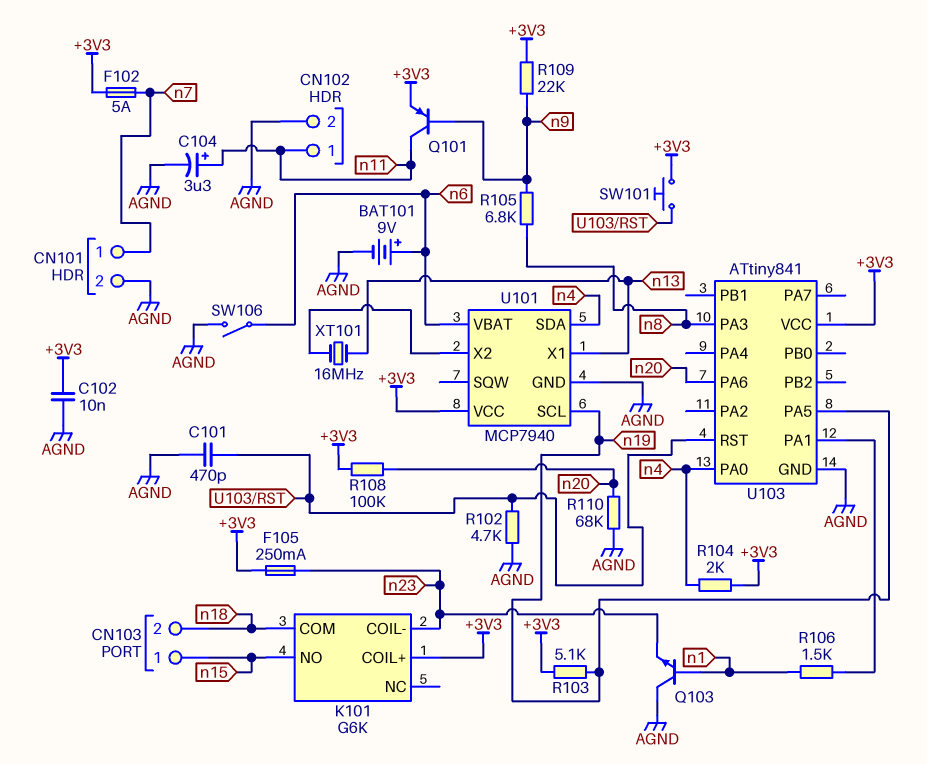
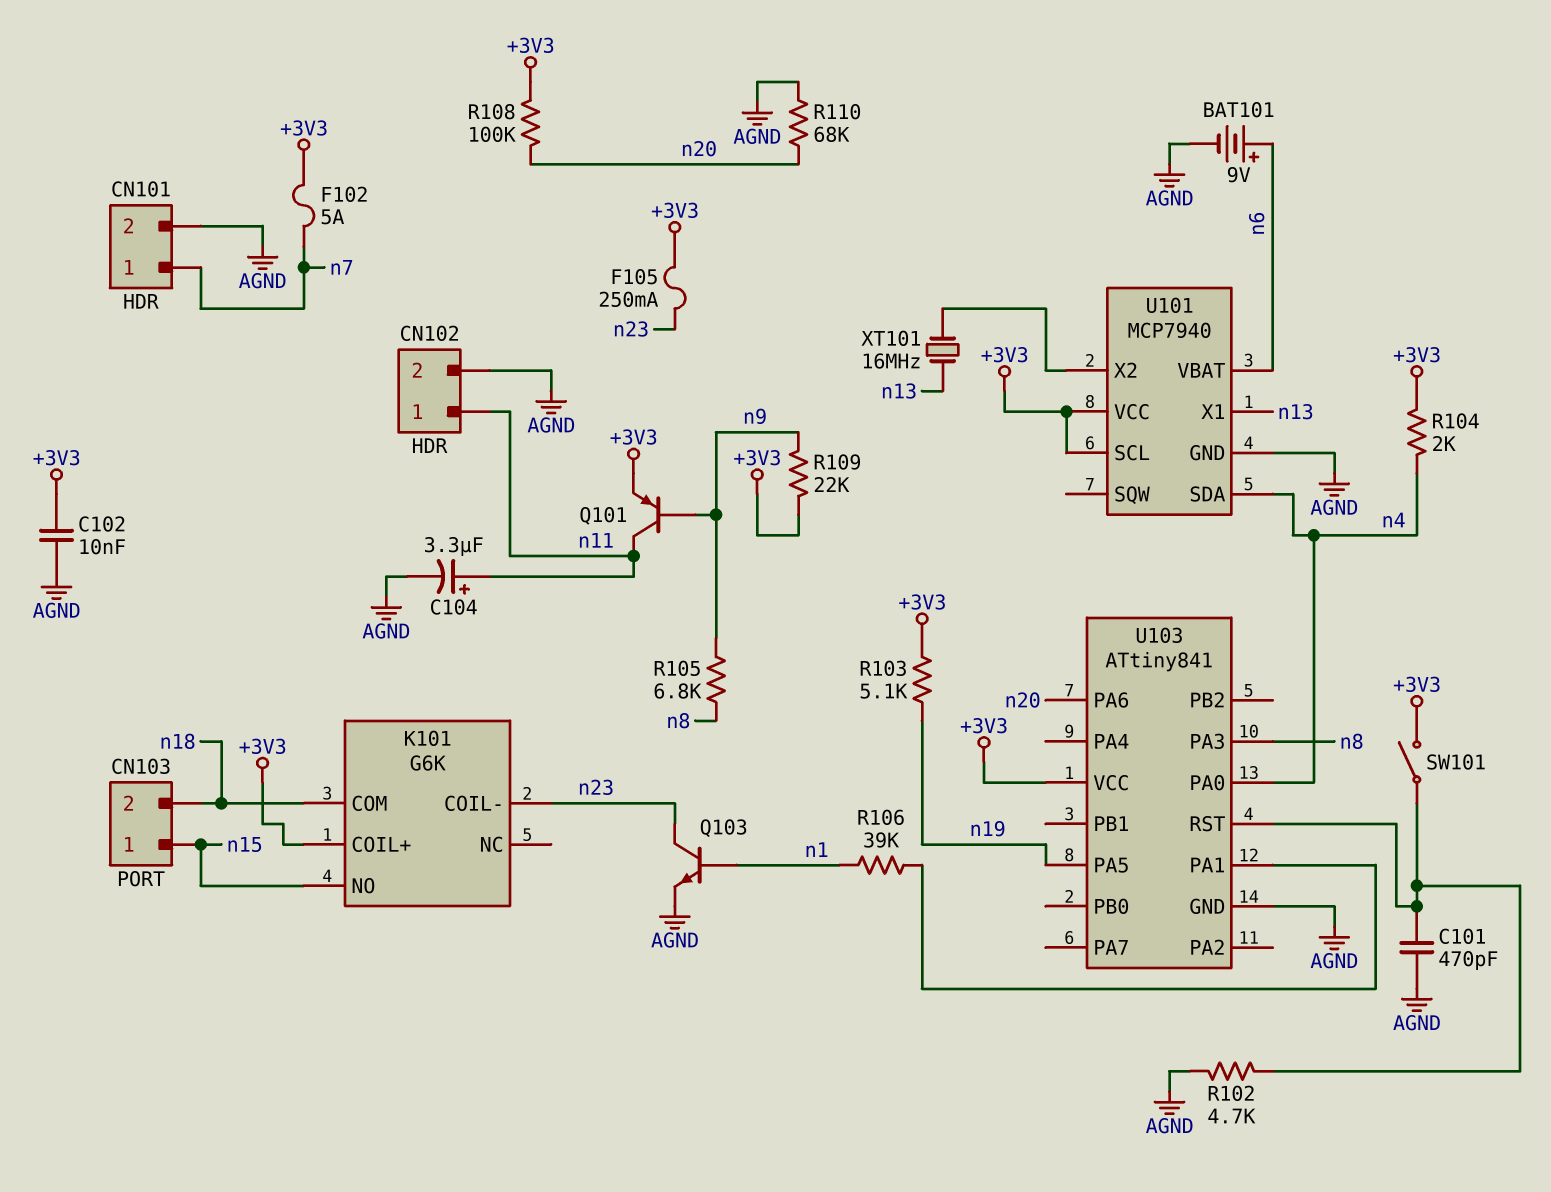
Q103: NPN (B n1, C AGND, E n23) -> NPN (B n1, C n23, E AGND)
R106: 1.5k (U103/PA1, n1) -> 39k (U103/PA1, n1)
SW101: button (+3V3, U103/RST) -> switch (+3V3, U103/RST)
SW106: switch (AGND, n6) -> none
U101 pin SCL: n19 -> +3V3

